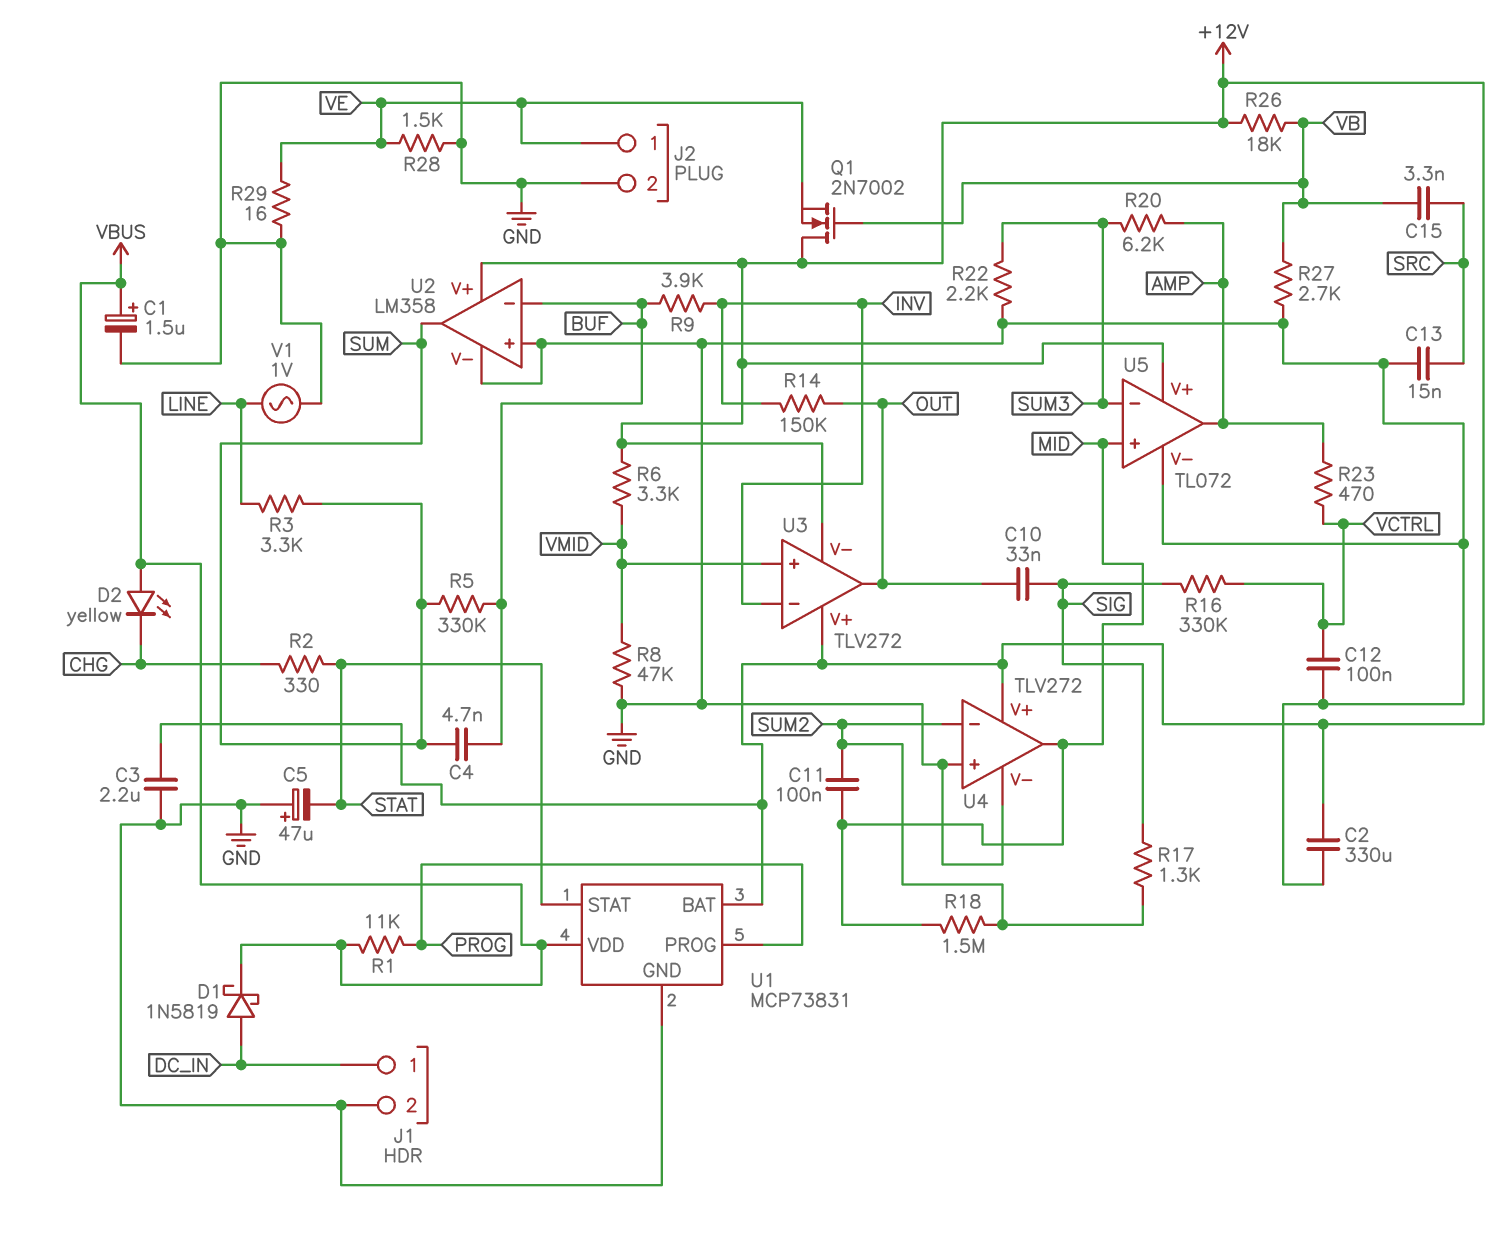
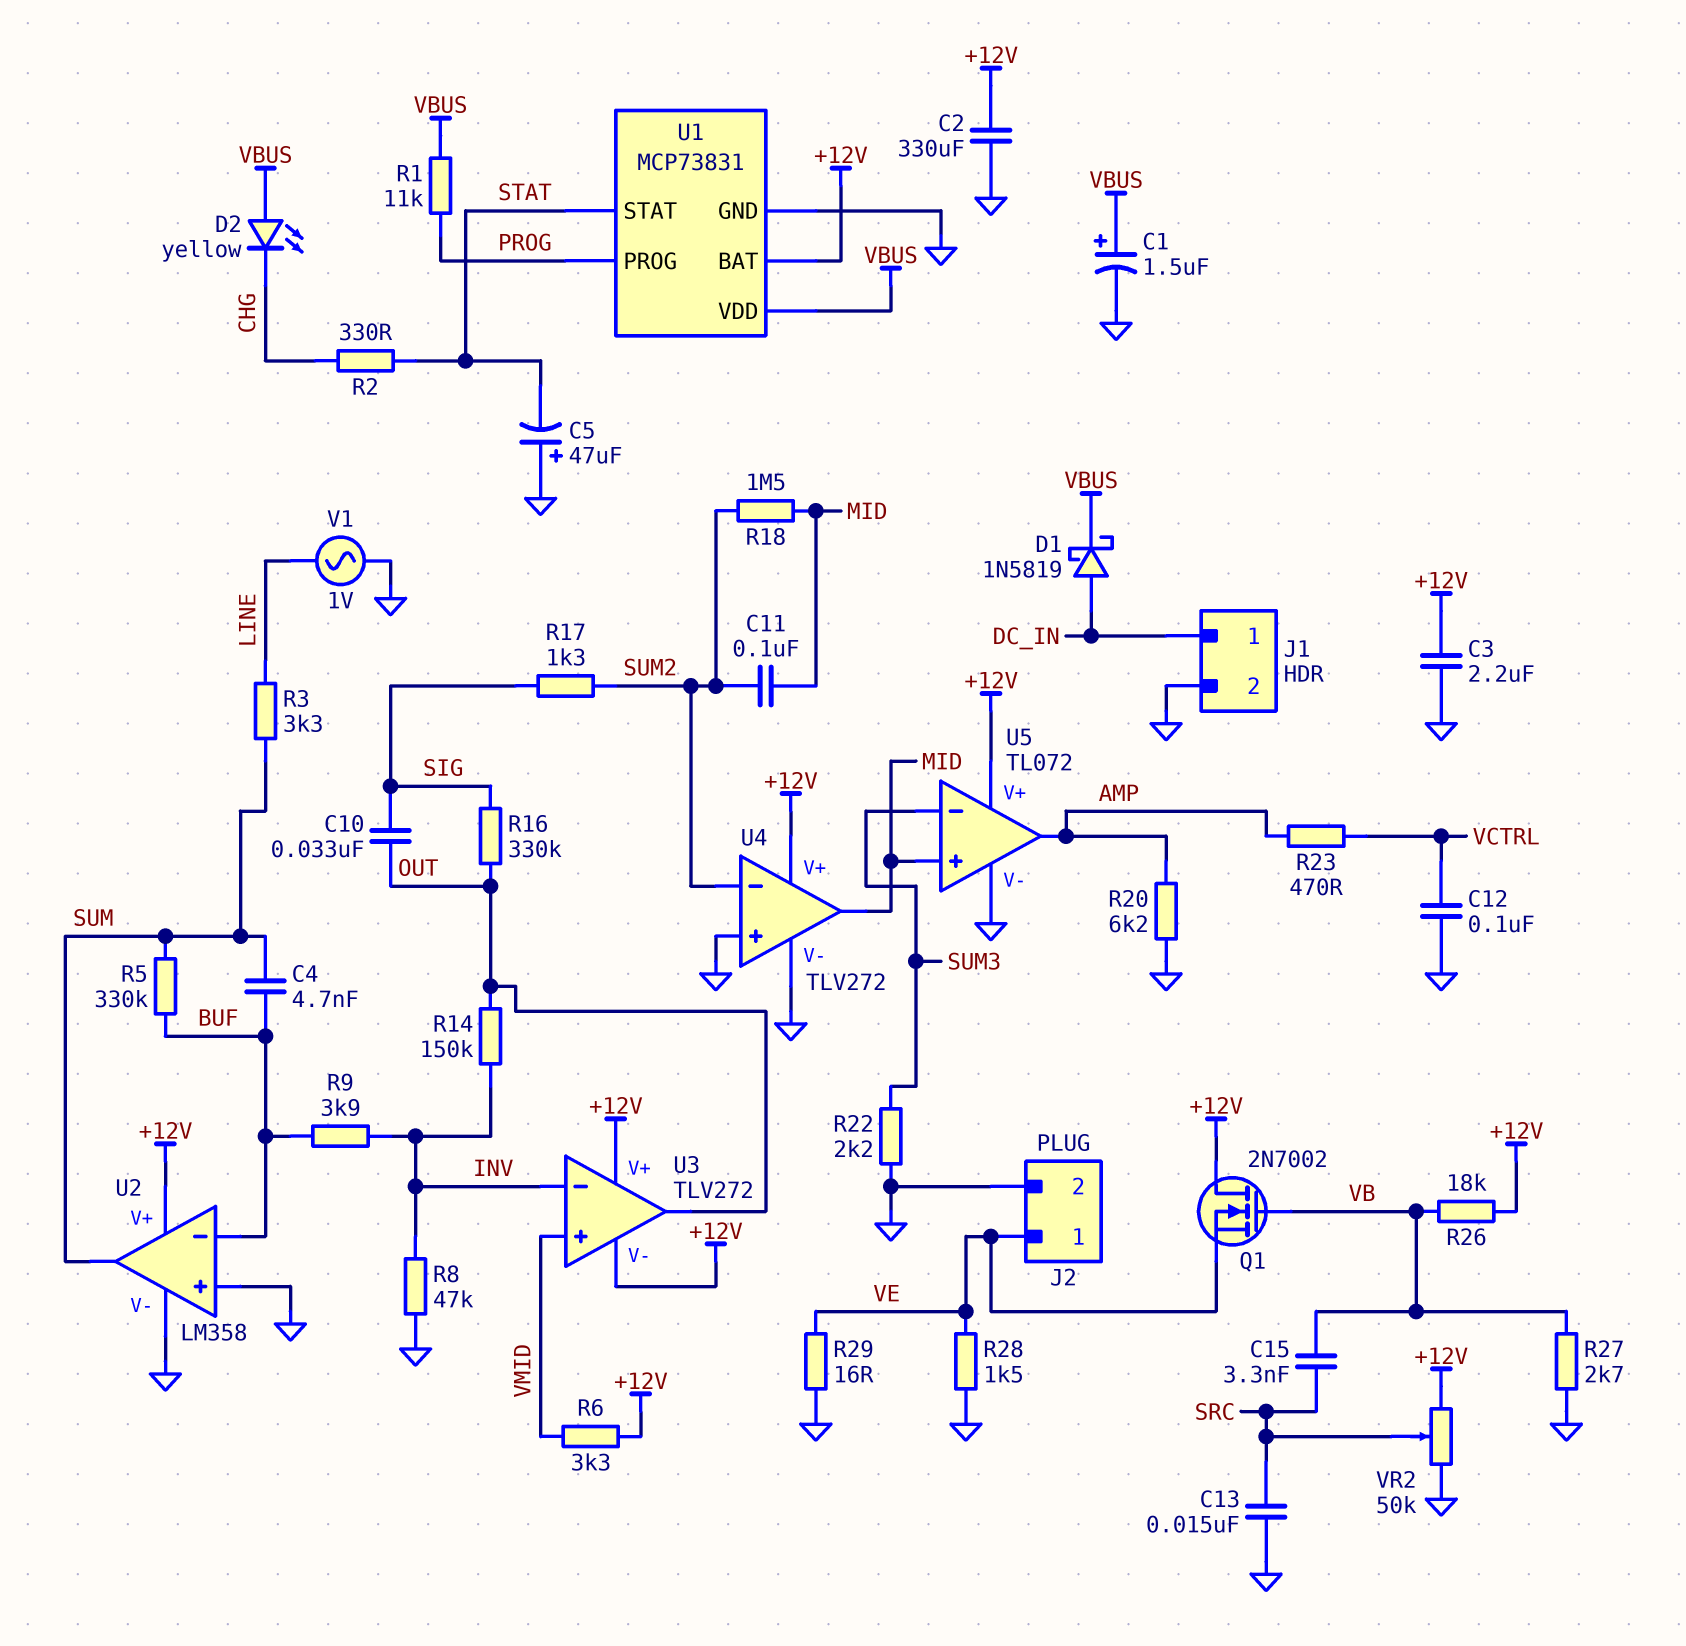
R8: 47k (GND, VMID) -> 47k (GND, INV)
R16: 330k (SIG, VCTRL) -> 330k (OUT, SIG)
R20: 6.2k (AMP, SUM3) -> 6.2k (AMP, GND)
VR2: none -> 50k (+12V, GND, wiper SRC)

